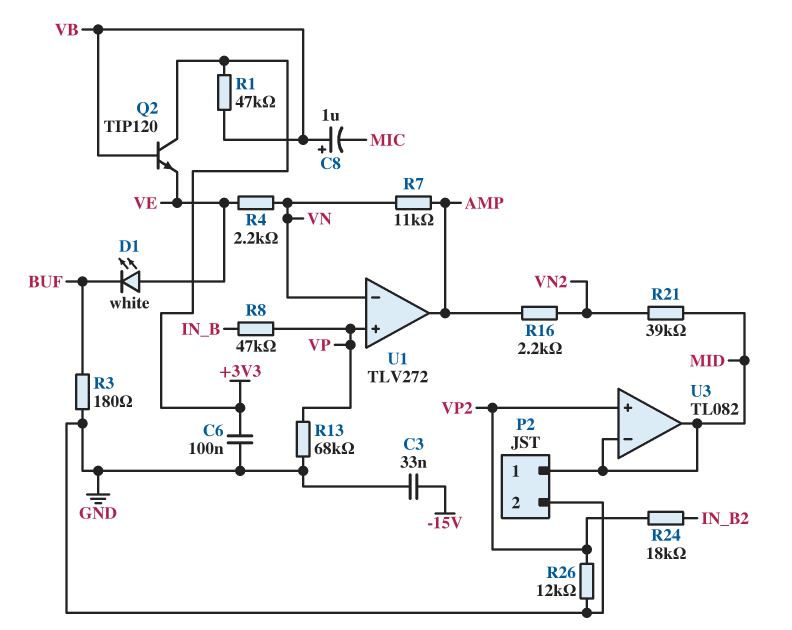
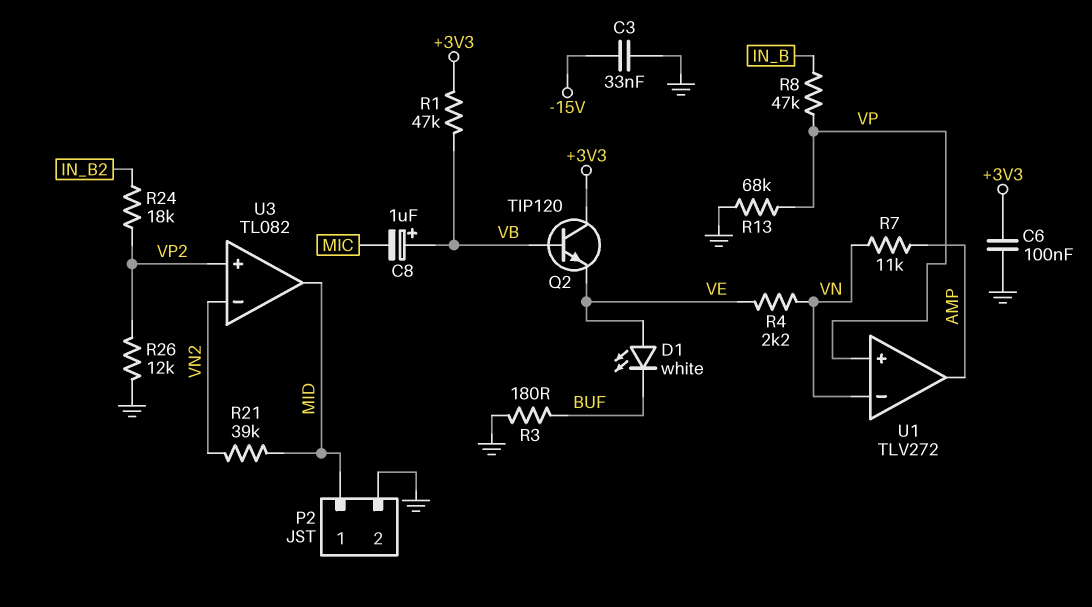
R16: 2.2k (AMP, VN2) -> none
U3 pin in-: MID -> VN2

